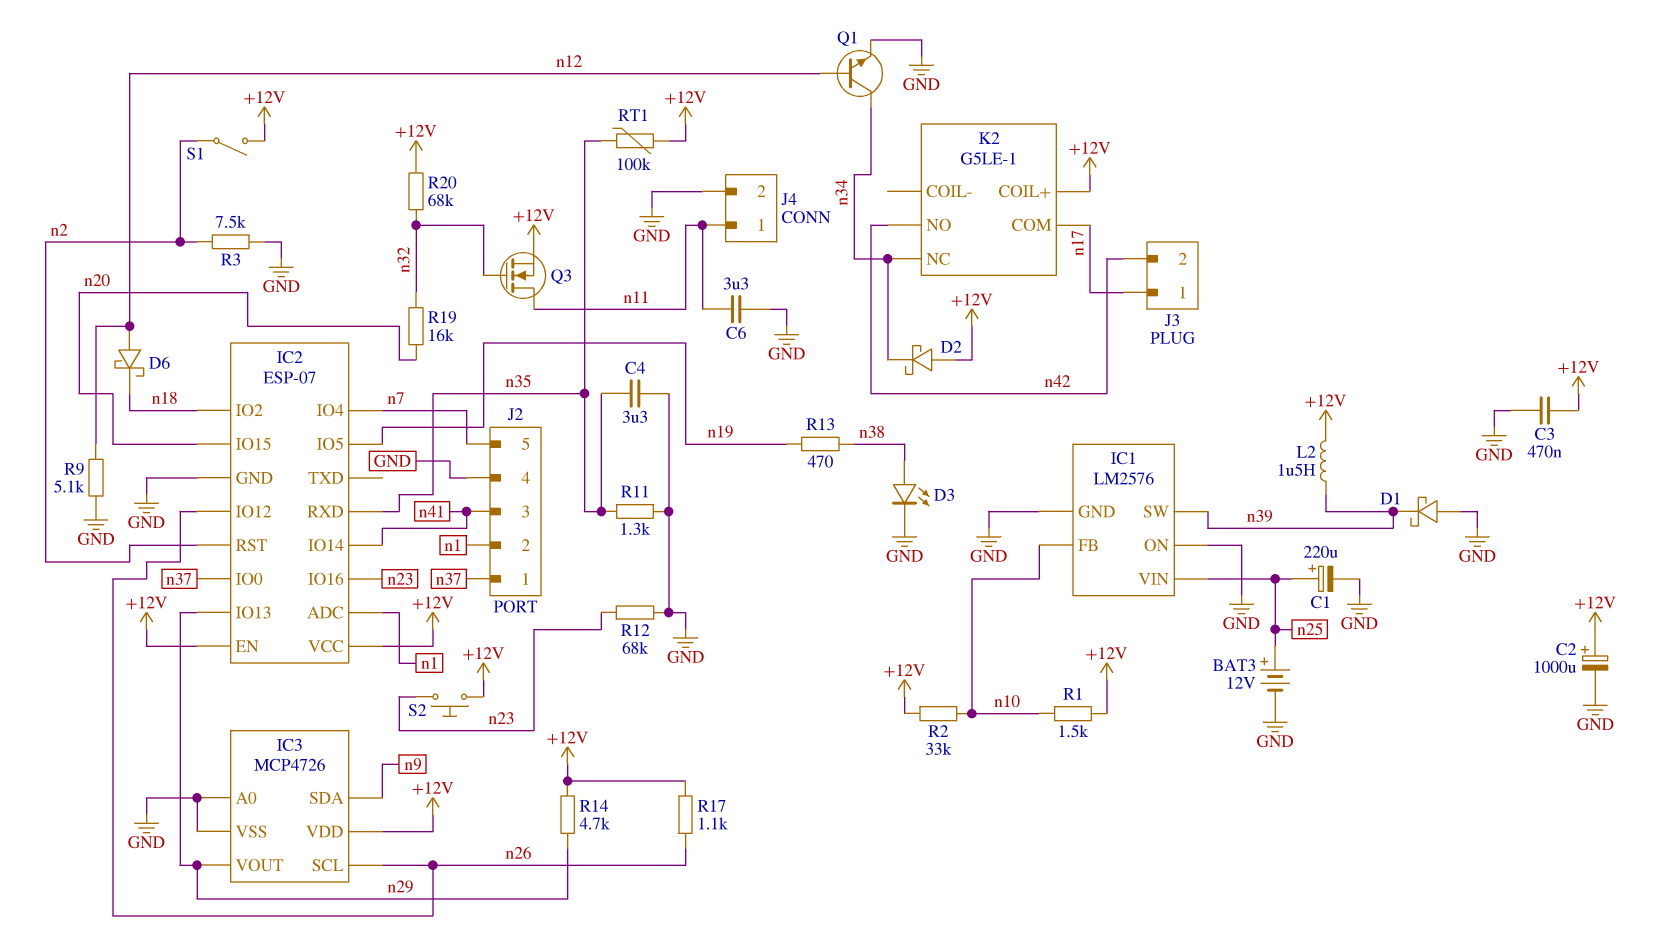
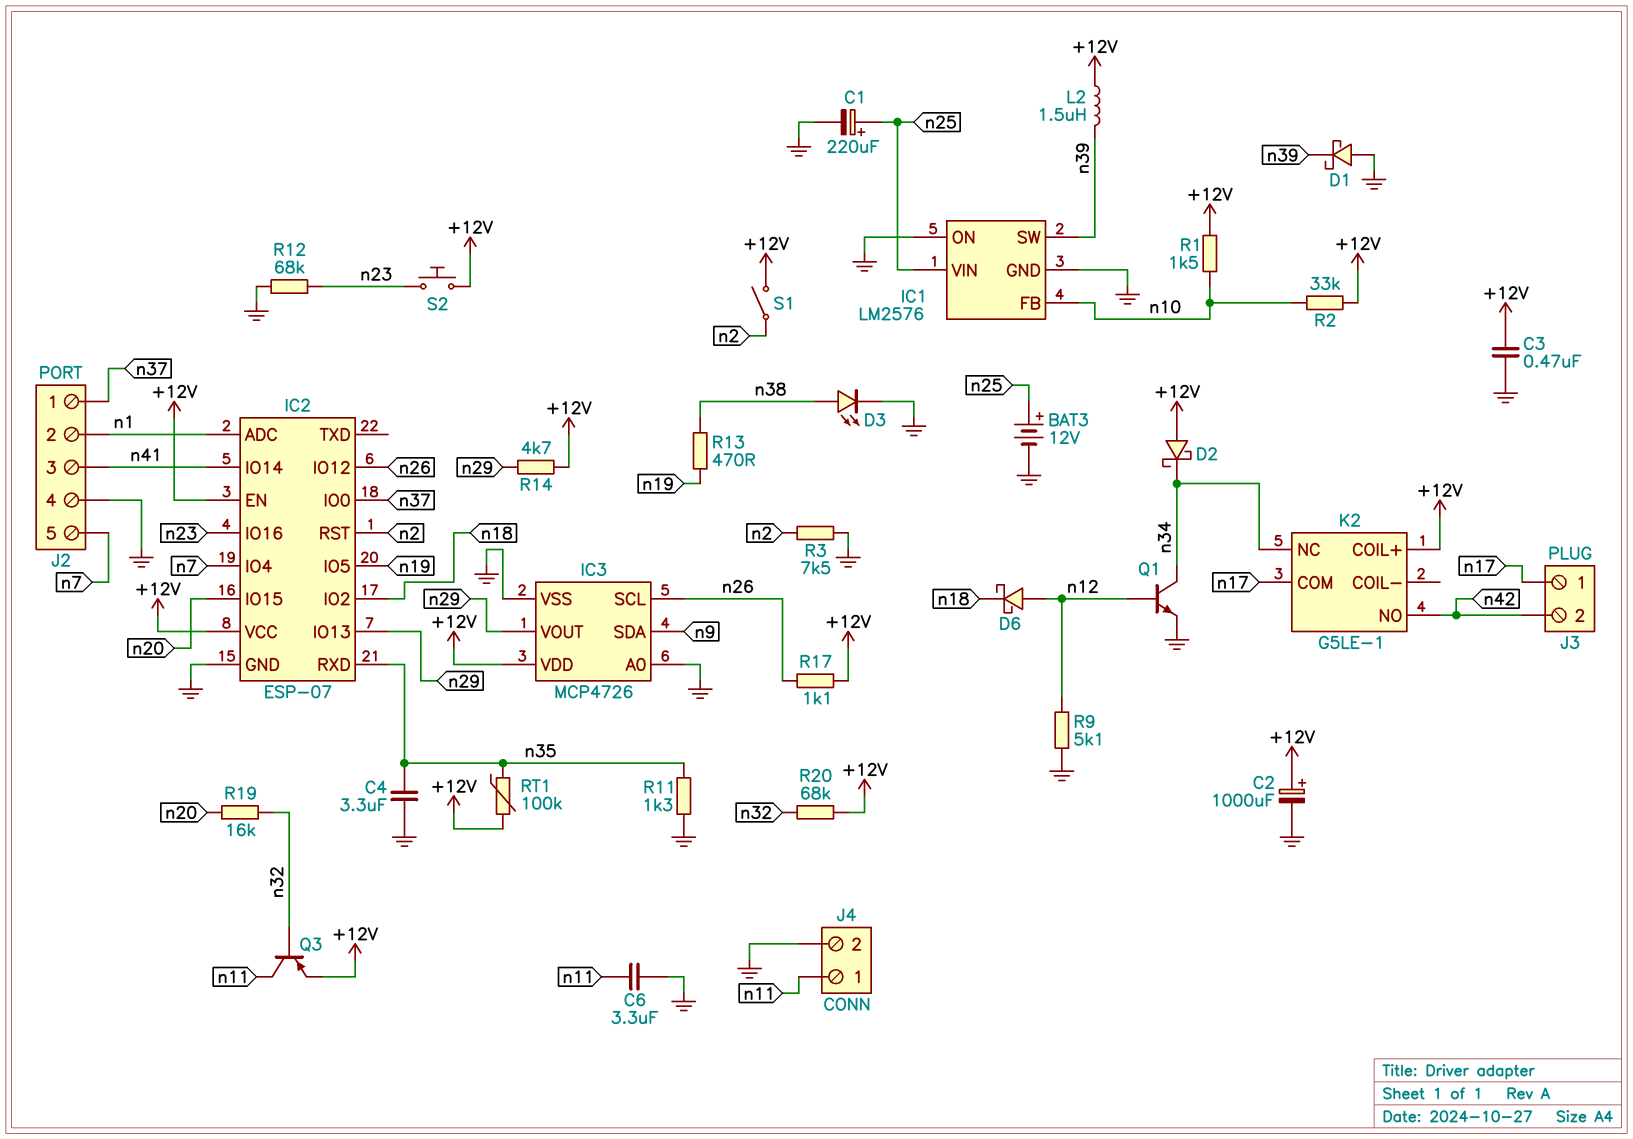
Q3: NMOS (G n32, D n11, S +12V) -> PNP (B n32, C n11, E +12V)

